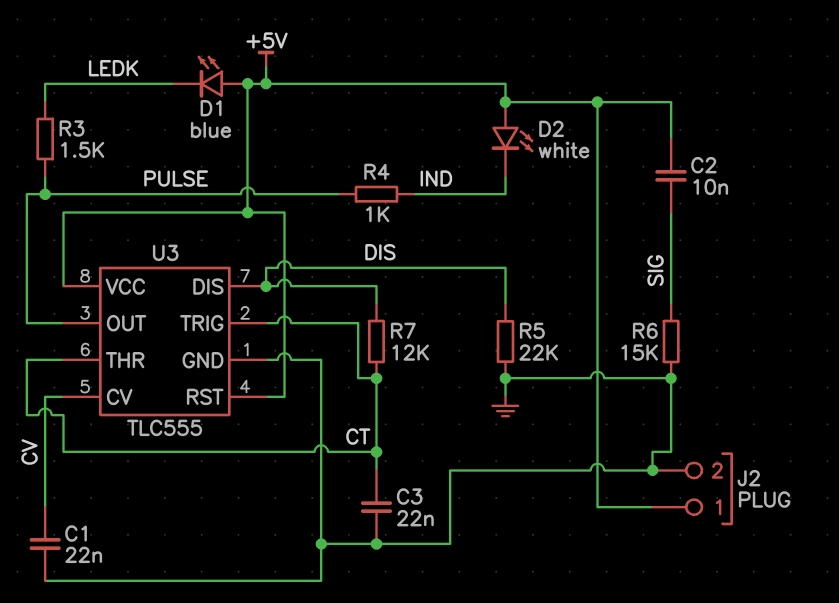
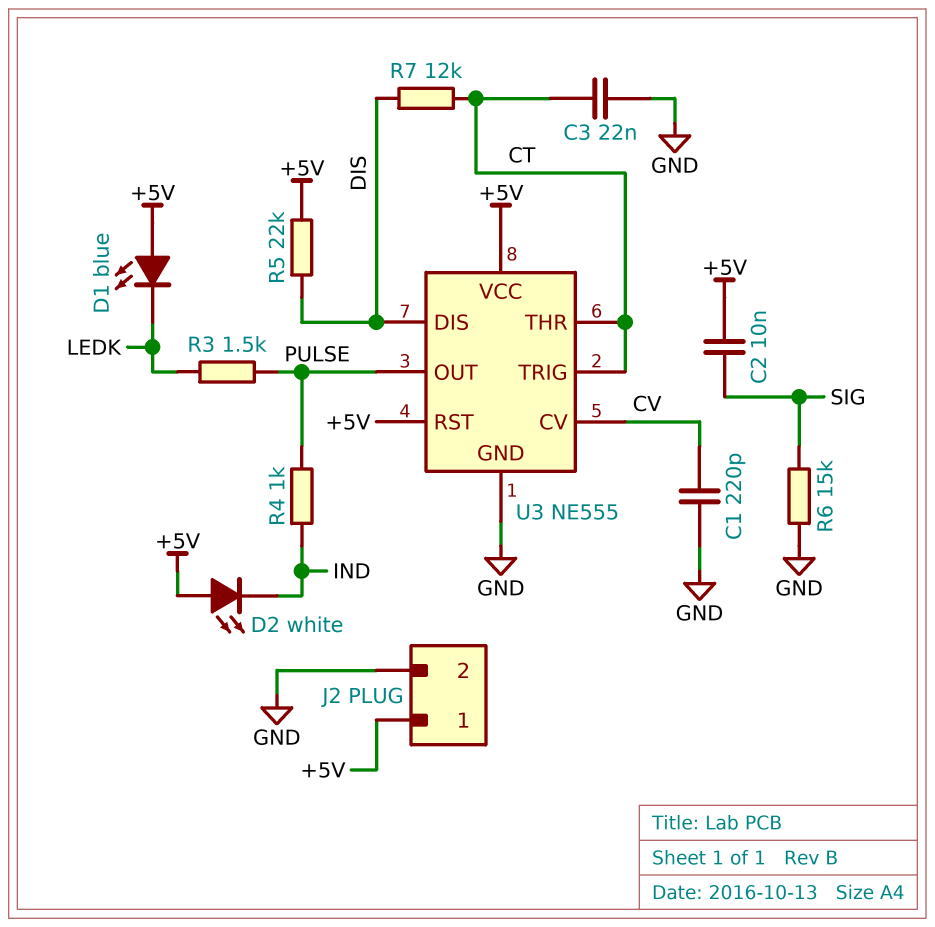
C1: 22nF (CV, GND) -> 220pF (CV, GND)
R5: 22k (DIS, GND) -> 22k (+5V, DIS)
U3: TLC555 -> NE555

